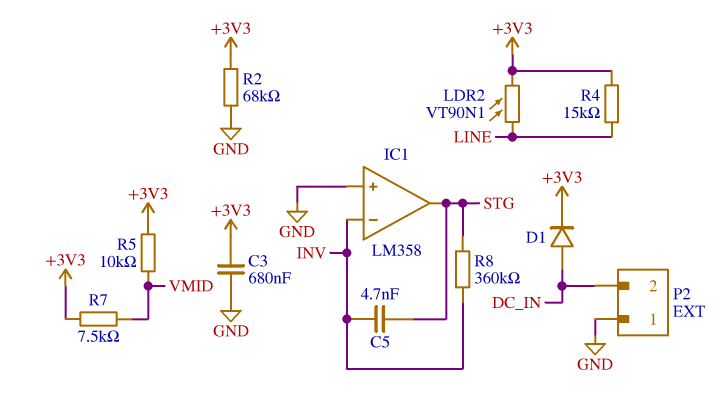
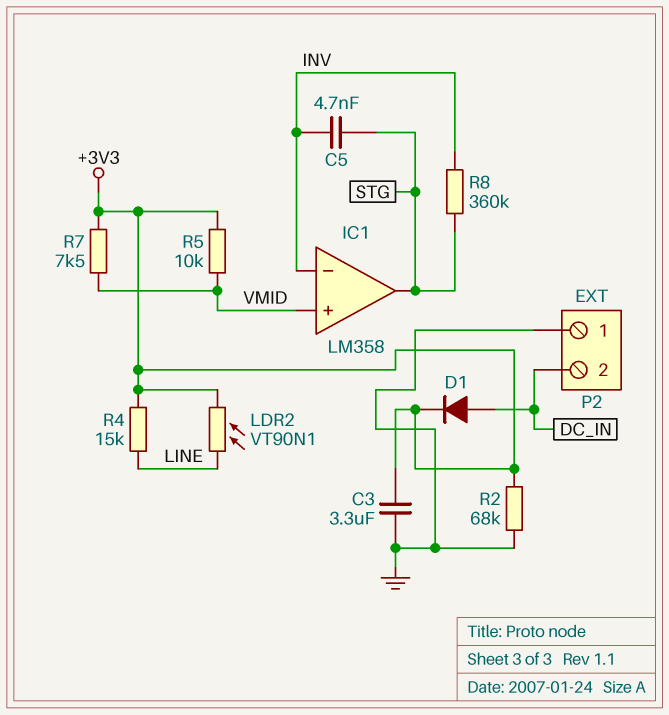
C3: 680nF (+3V3, GND) -> 3.3uF (+3V3, GND)
IC1 pin in+: GND -> VMID

